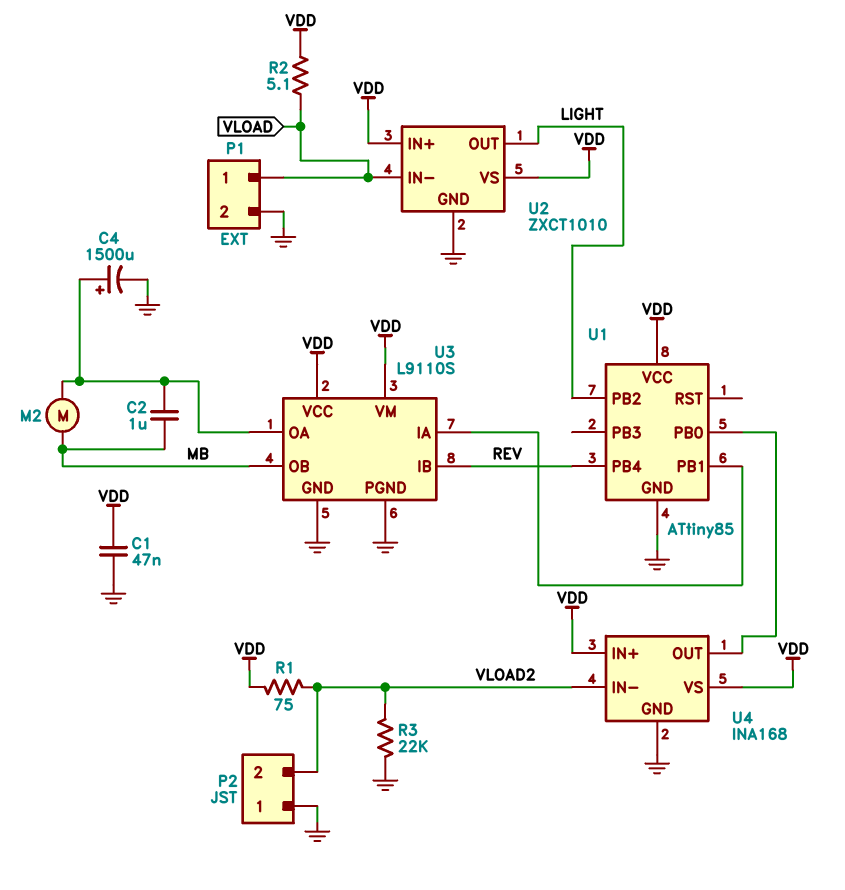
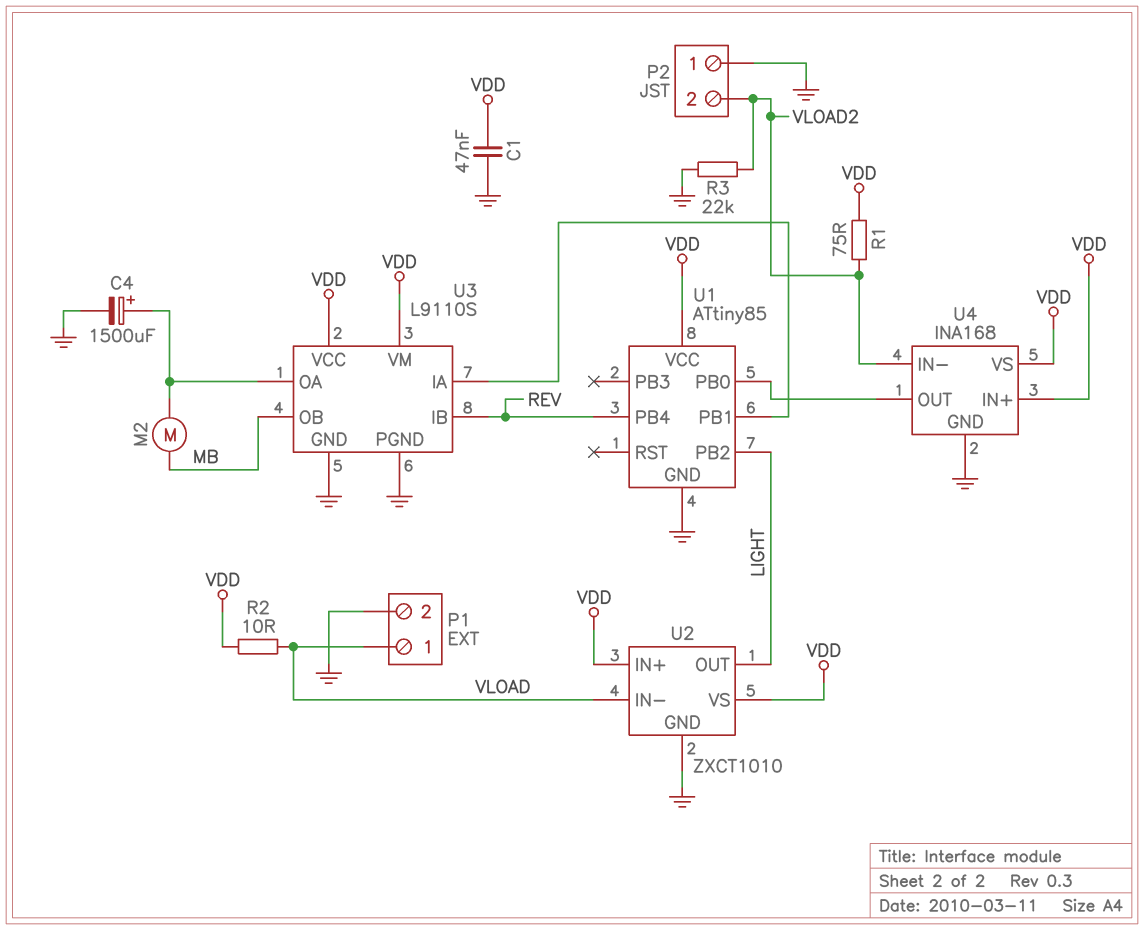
C2: 1uF (MB, U3/OA) -> none
R2: 5.1 (VDD, VLOAD) -> 10 (VDD, VLOAD)

